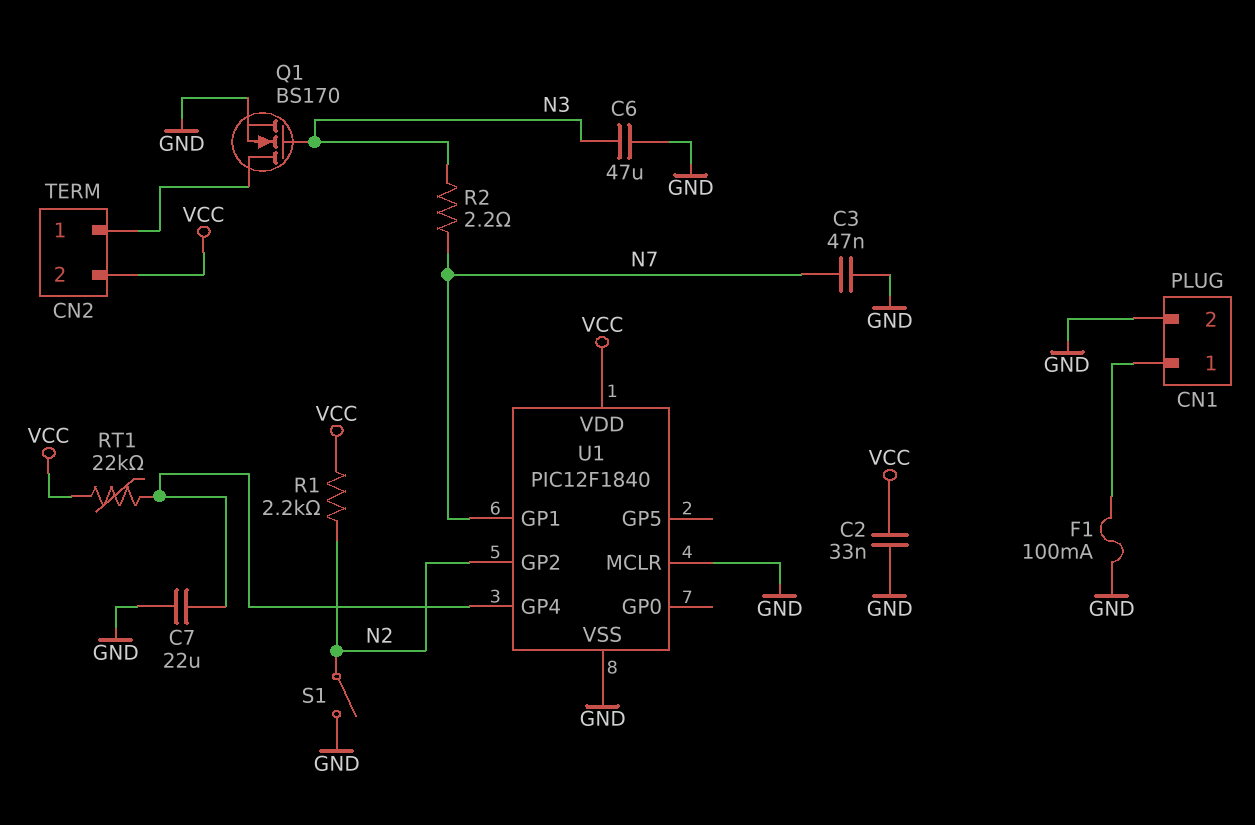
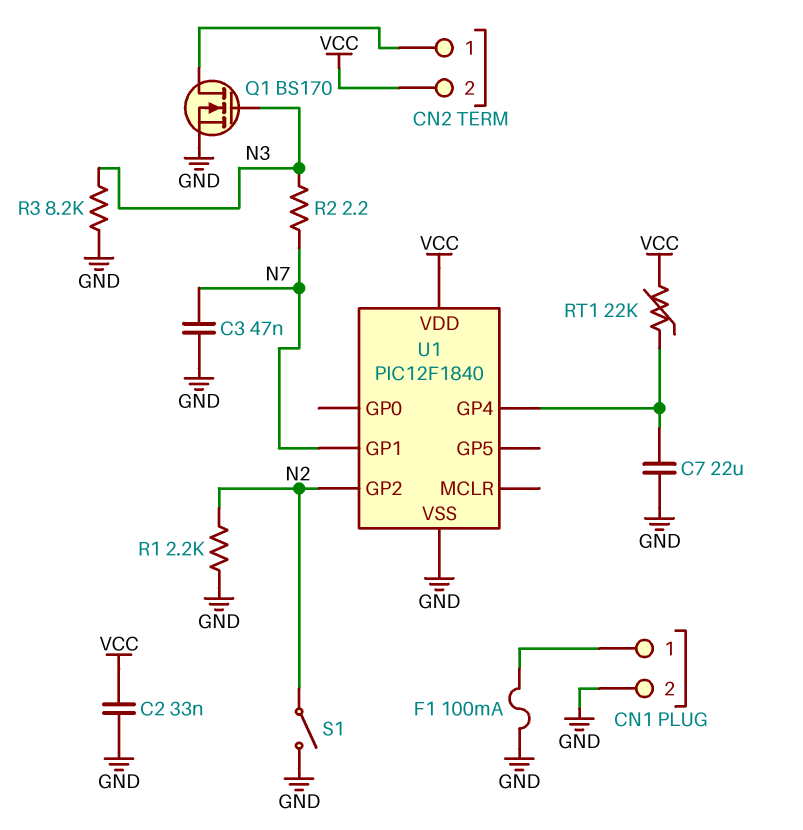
C6: 47uF (GND, N3) -> none
R1: 2.2k (N2, VCC) -> 2.2k (GND, N2)
R3: none -> 8.2k (GND, N3)
U1 pin MCLR: GND -> none

